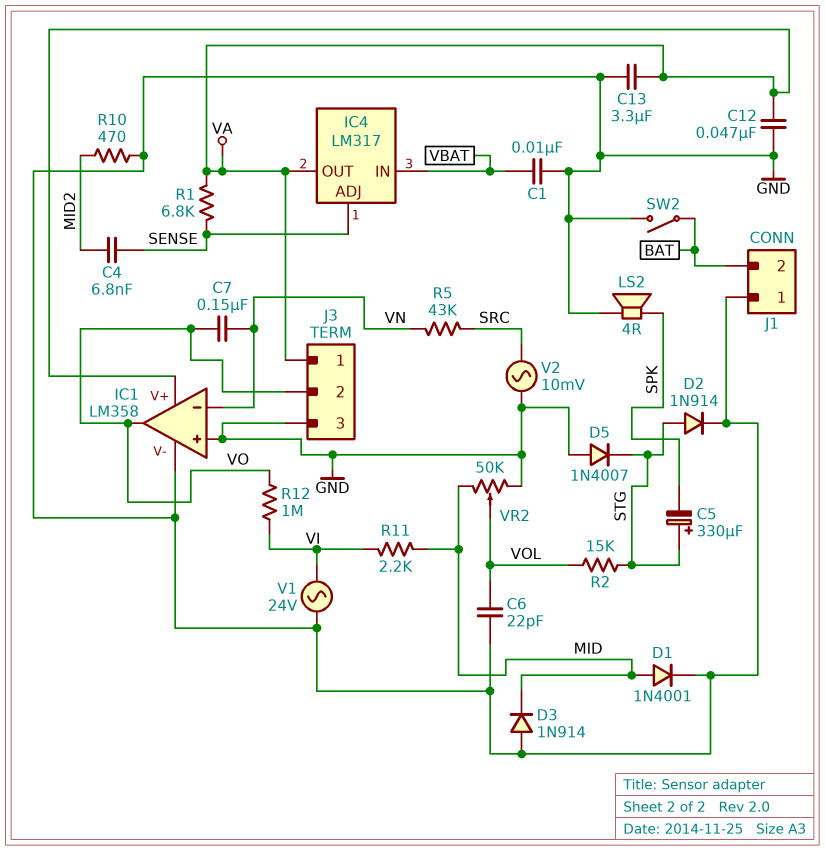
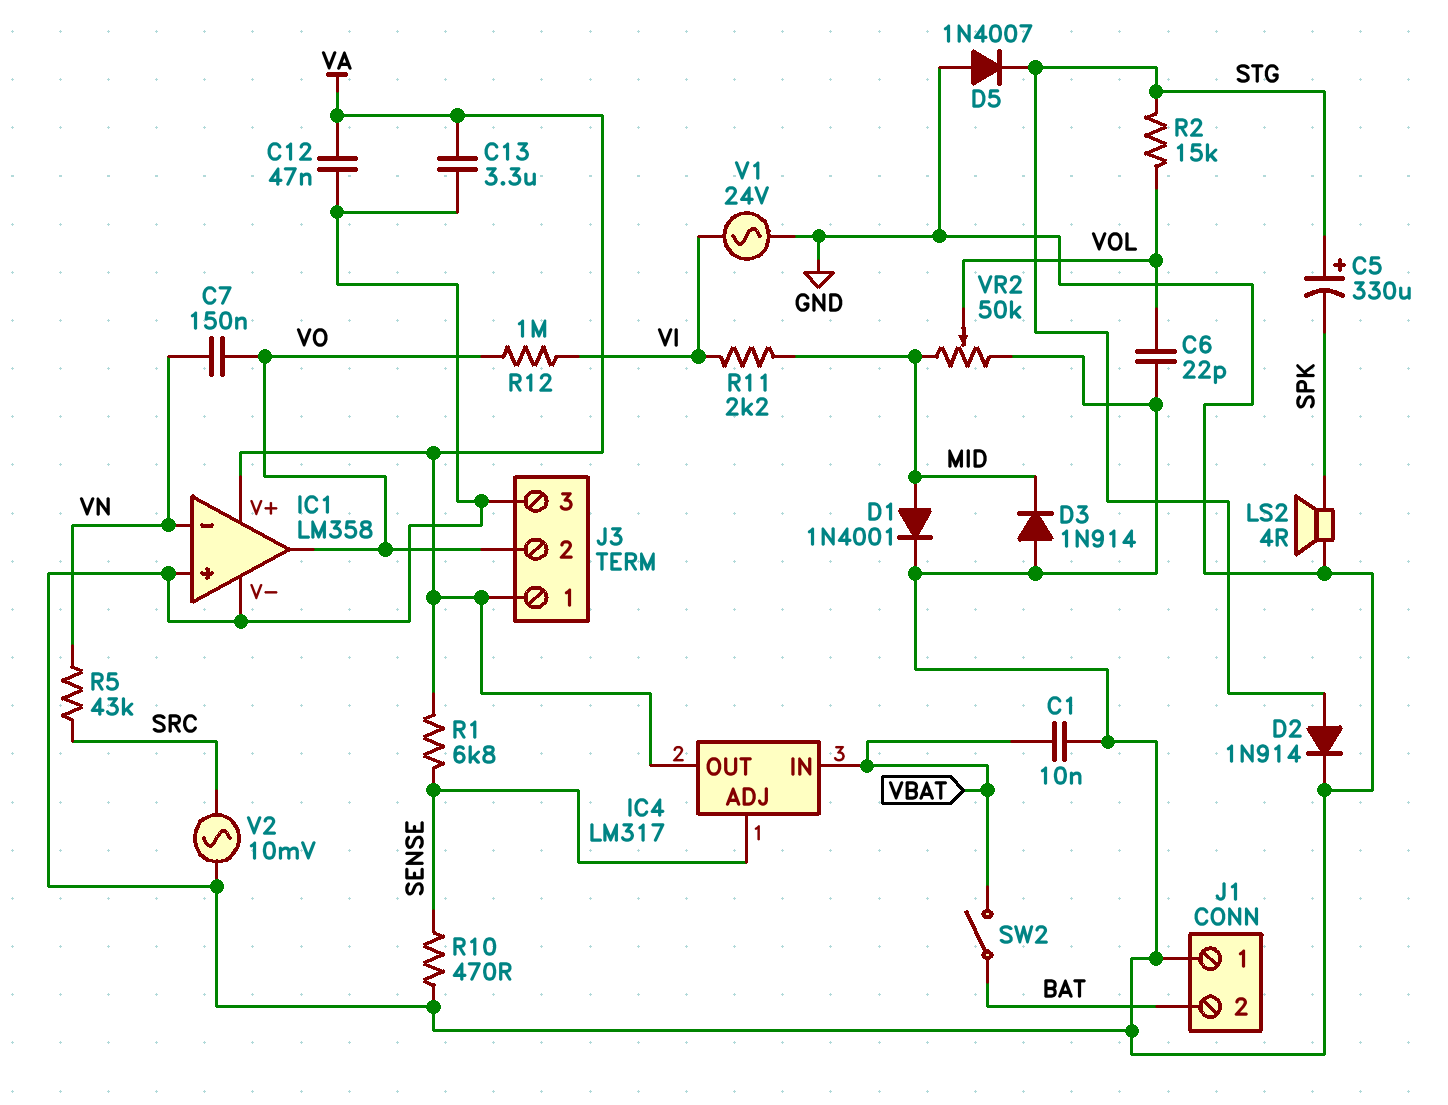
C4: 6.8nF (MID2, SENSE) -> none
R10: 470 (GND, MID2) -> 470 (GND, SENSE)
SW2: switch (BAT, GND) -> switch (BAT, VBAT)

